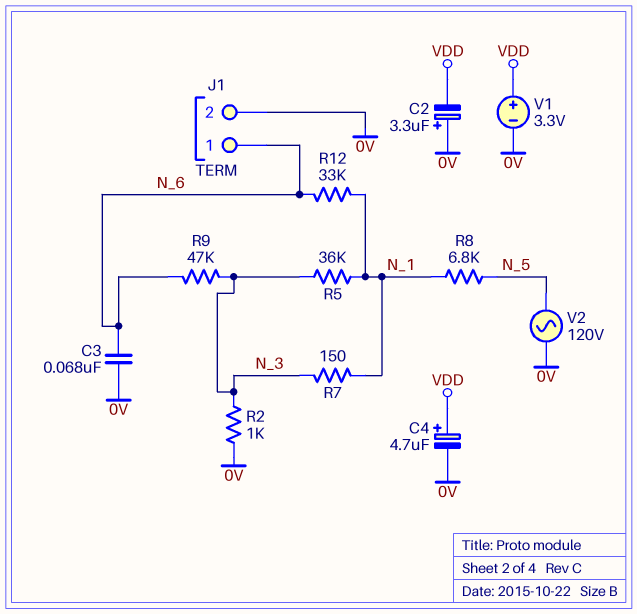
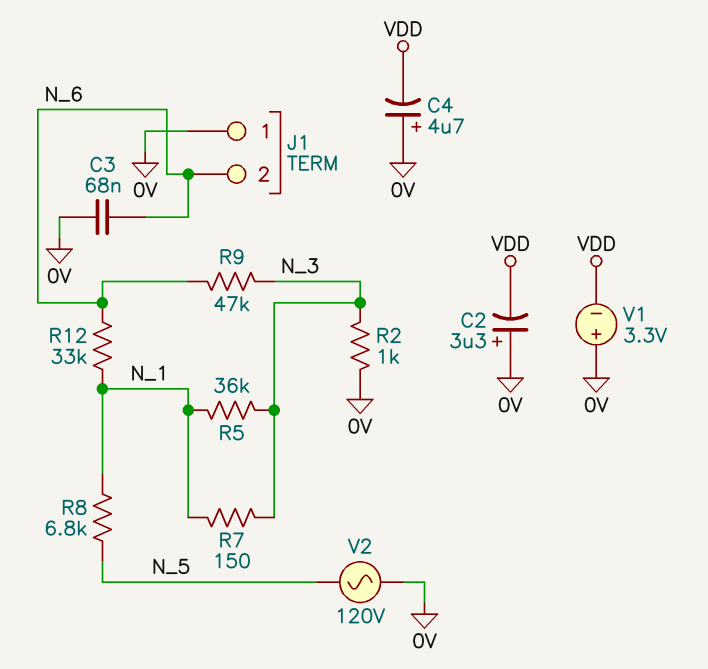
C4: 4.7uF (plus VDD, minus 0V) -> 4.7uF (plus 0V, minus VDD)
J1 pin 1: N_6 -> 0V
J1 pin 2: 0V -> N_6
V1: 3.3V (plus VDD, minus 0V) -> 3.3V (plus 0V, minus VDD)

